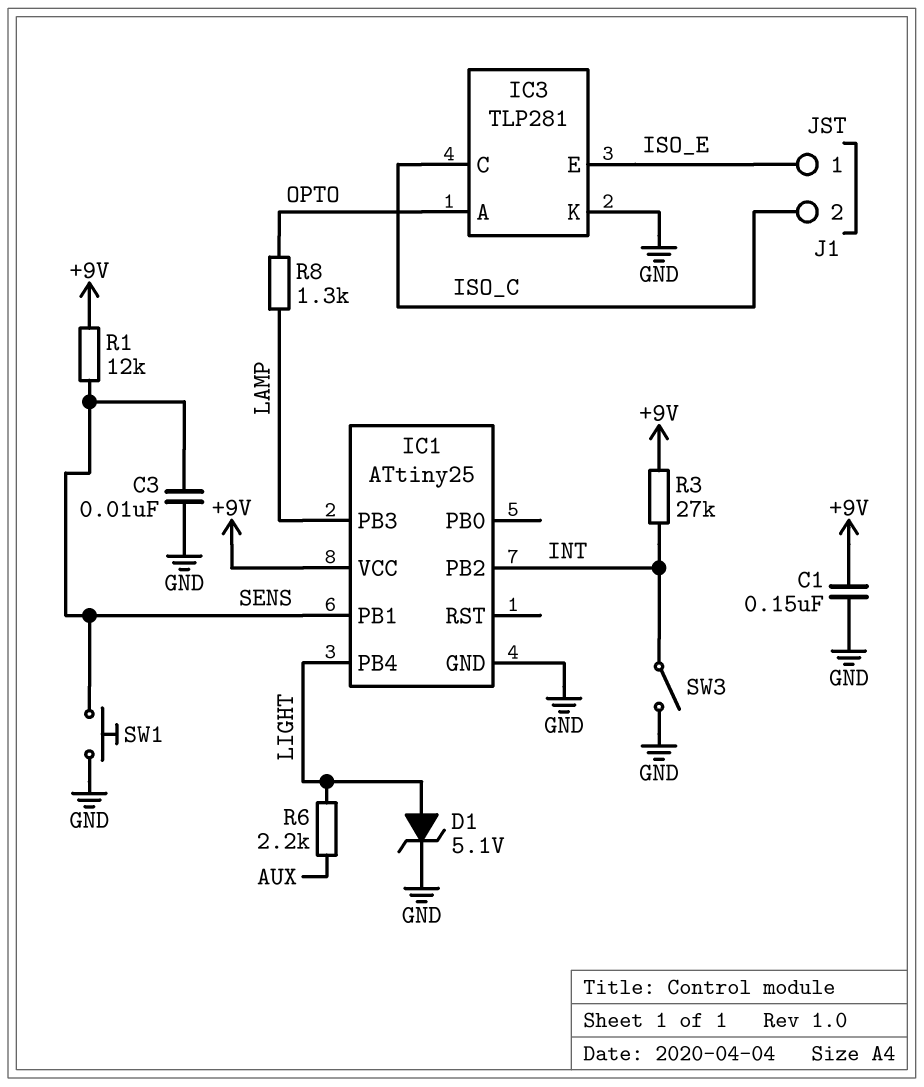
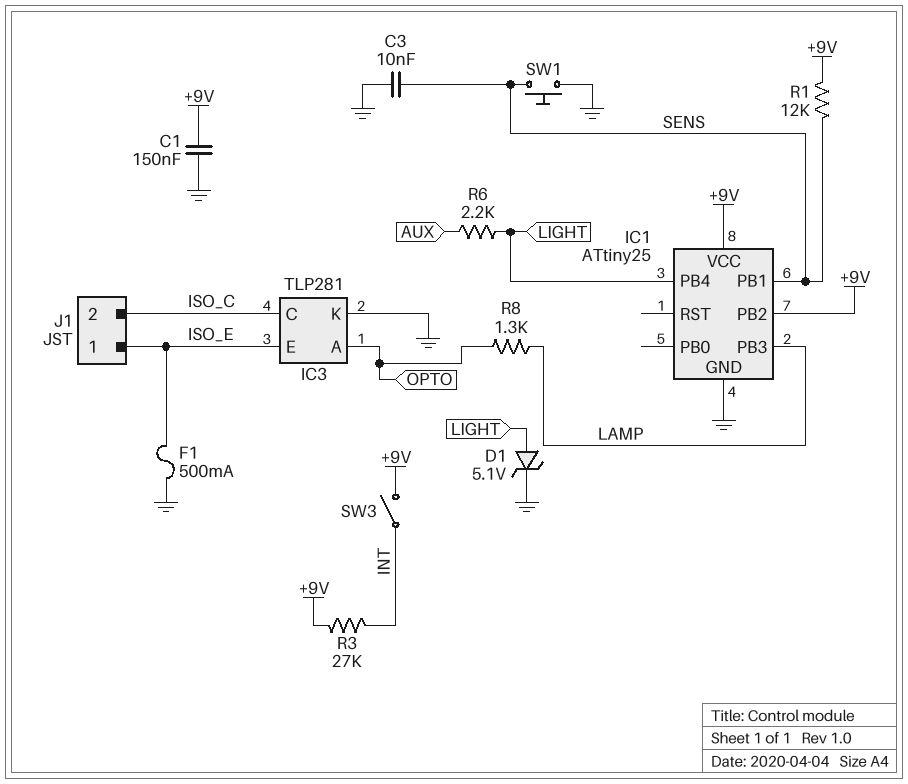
F1: none -> 500mA (GND, ISO_E)
IC1 pin PB2: INT -> +9V
SW3: switch (GND, INT) -> switch (+9V, INT)

